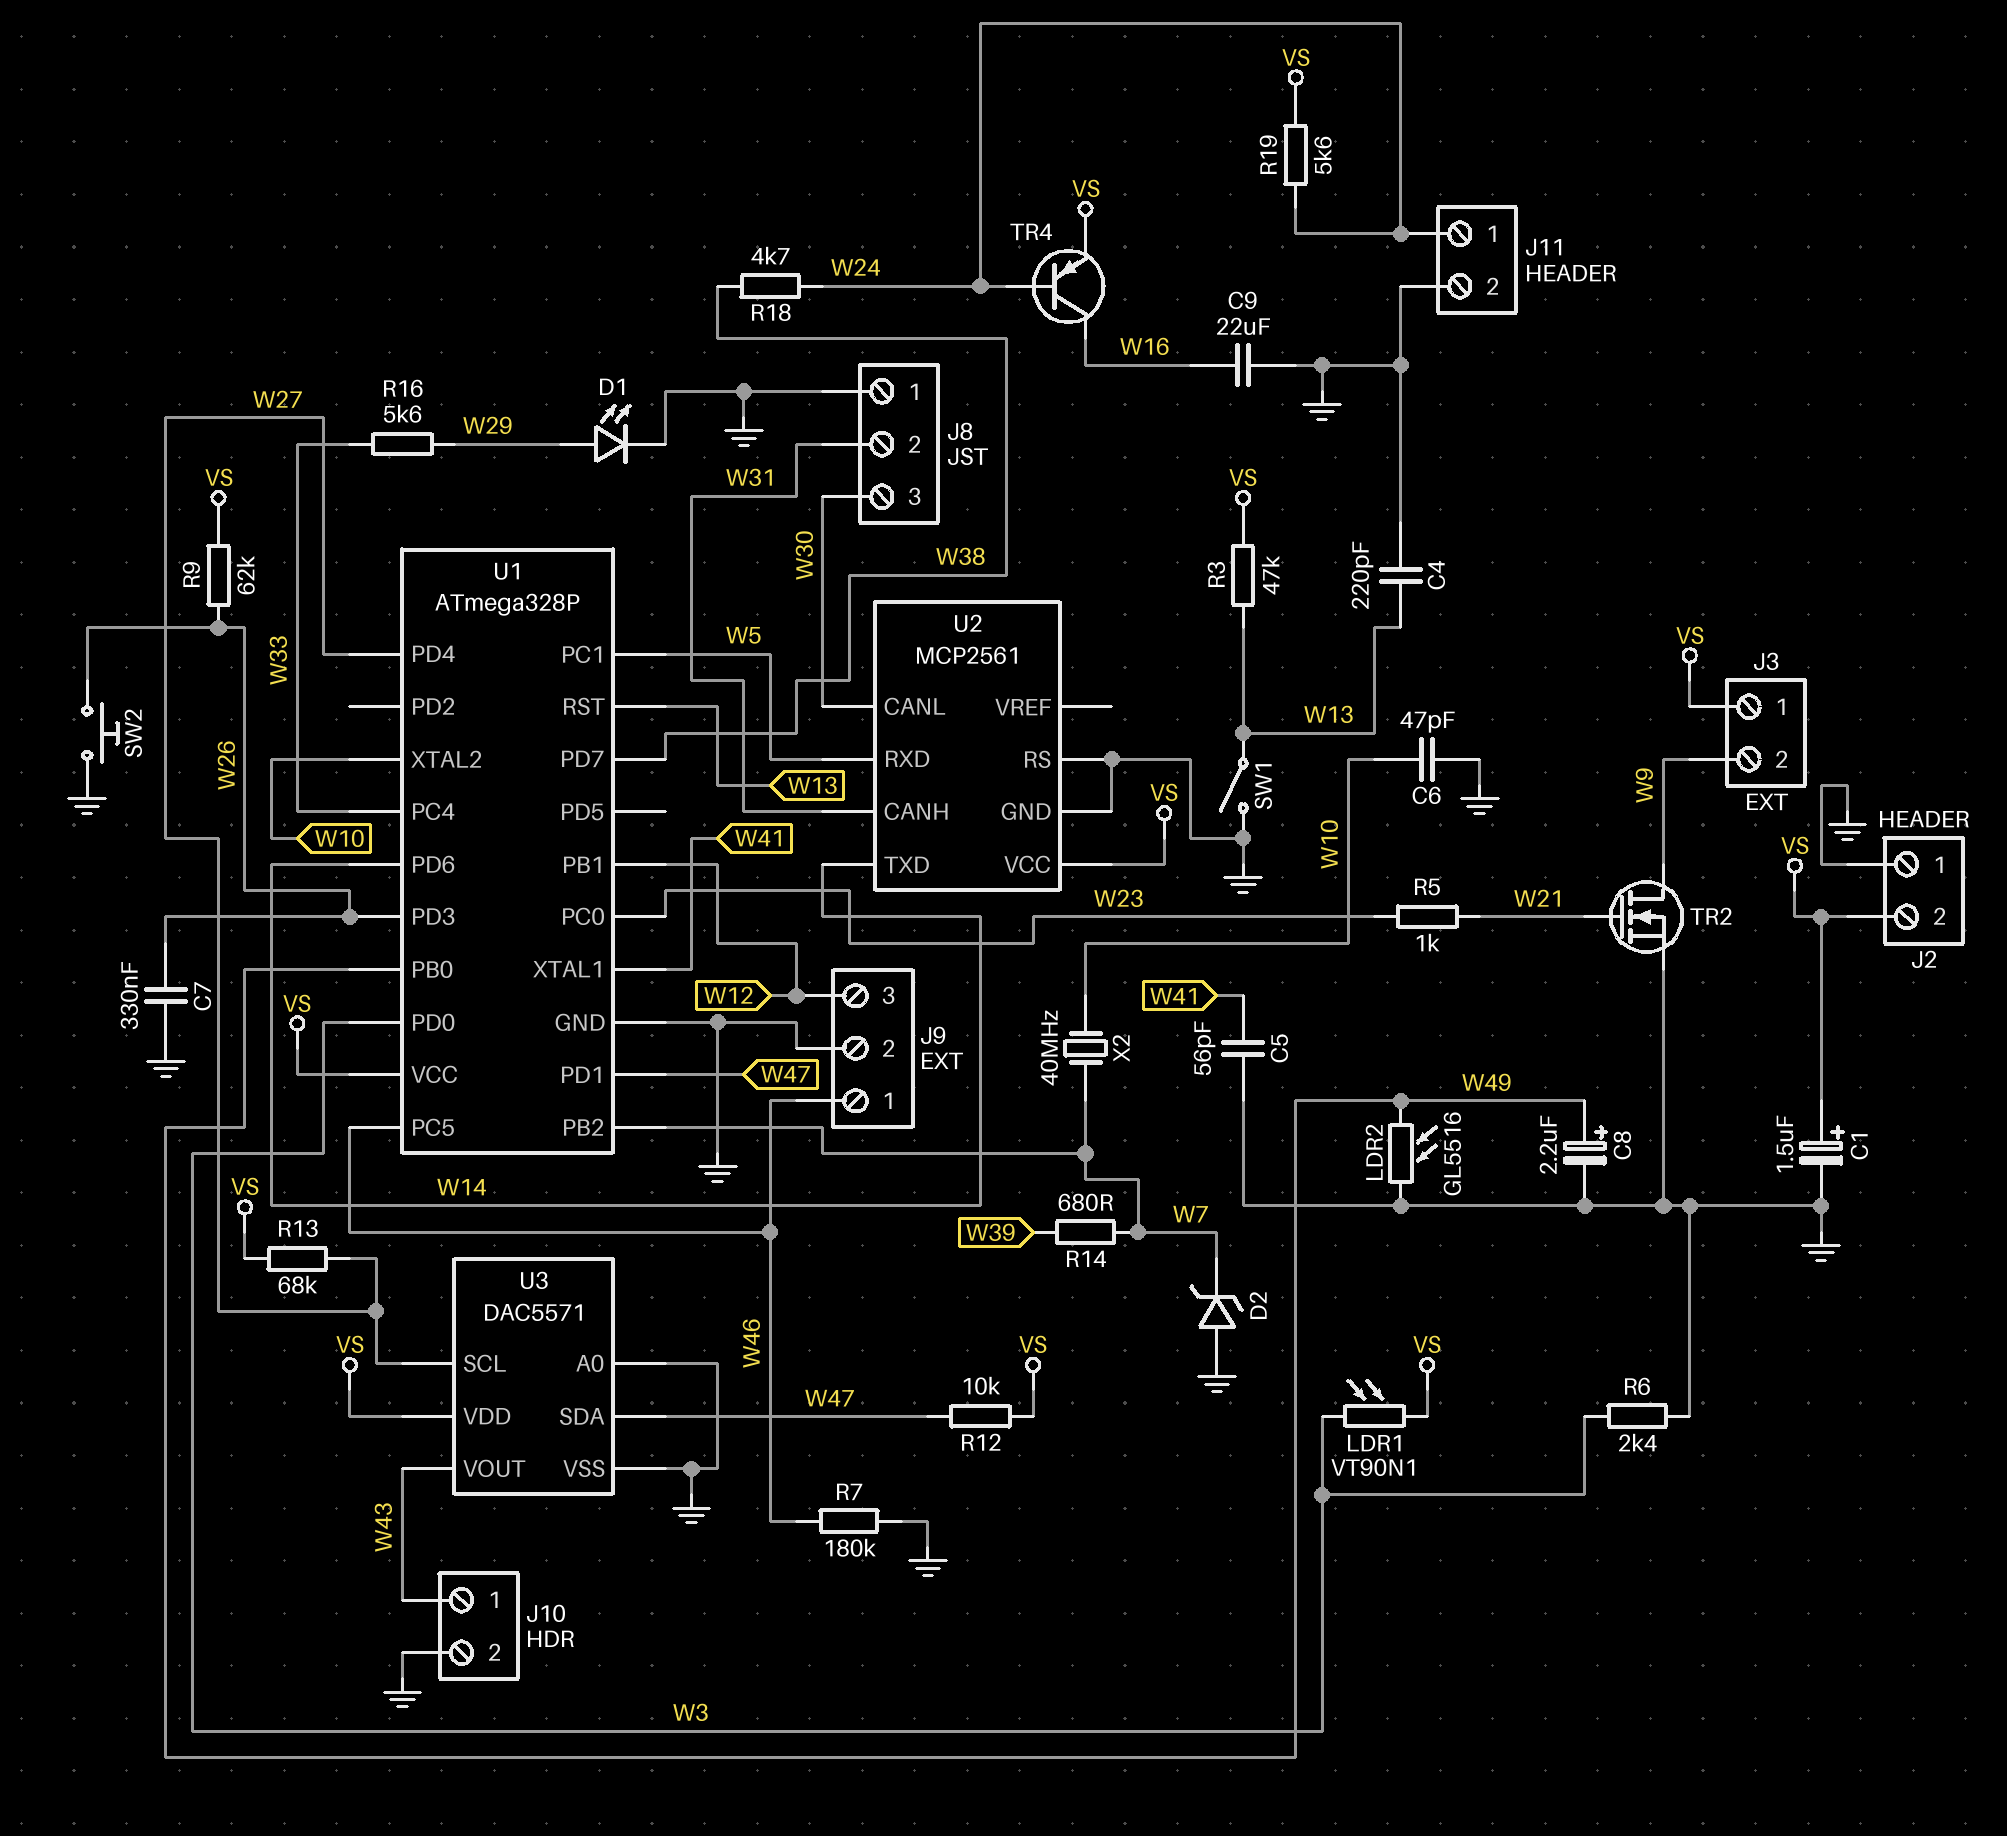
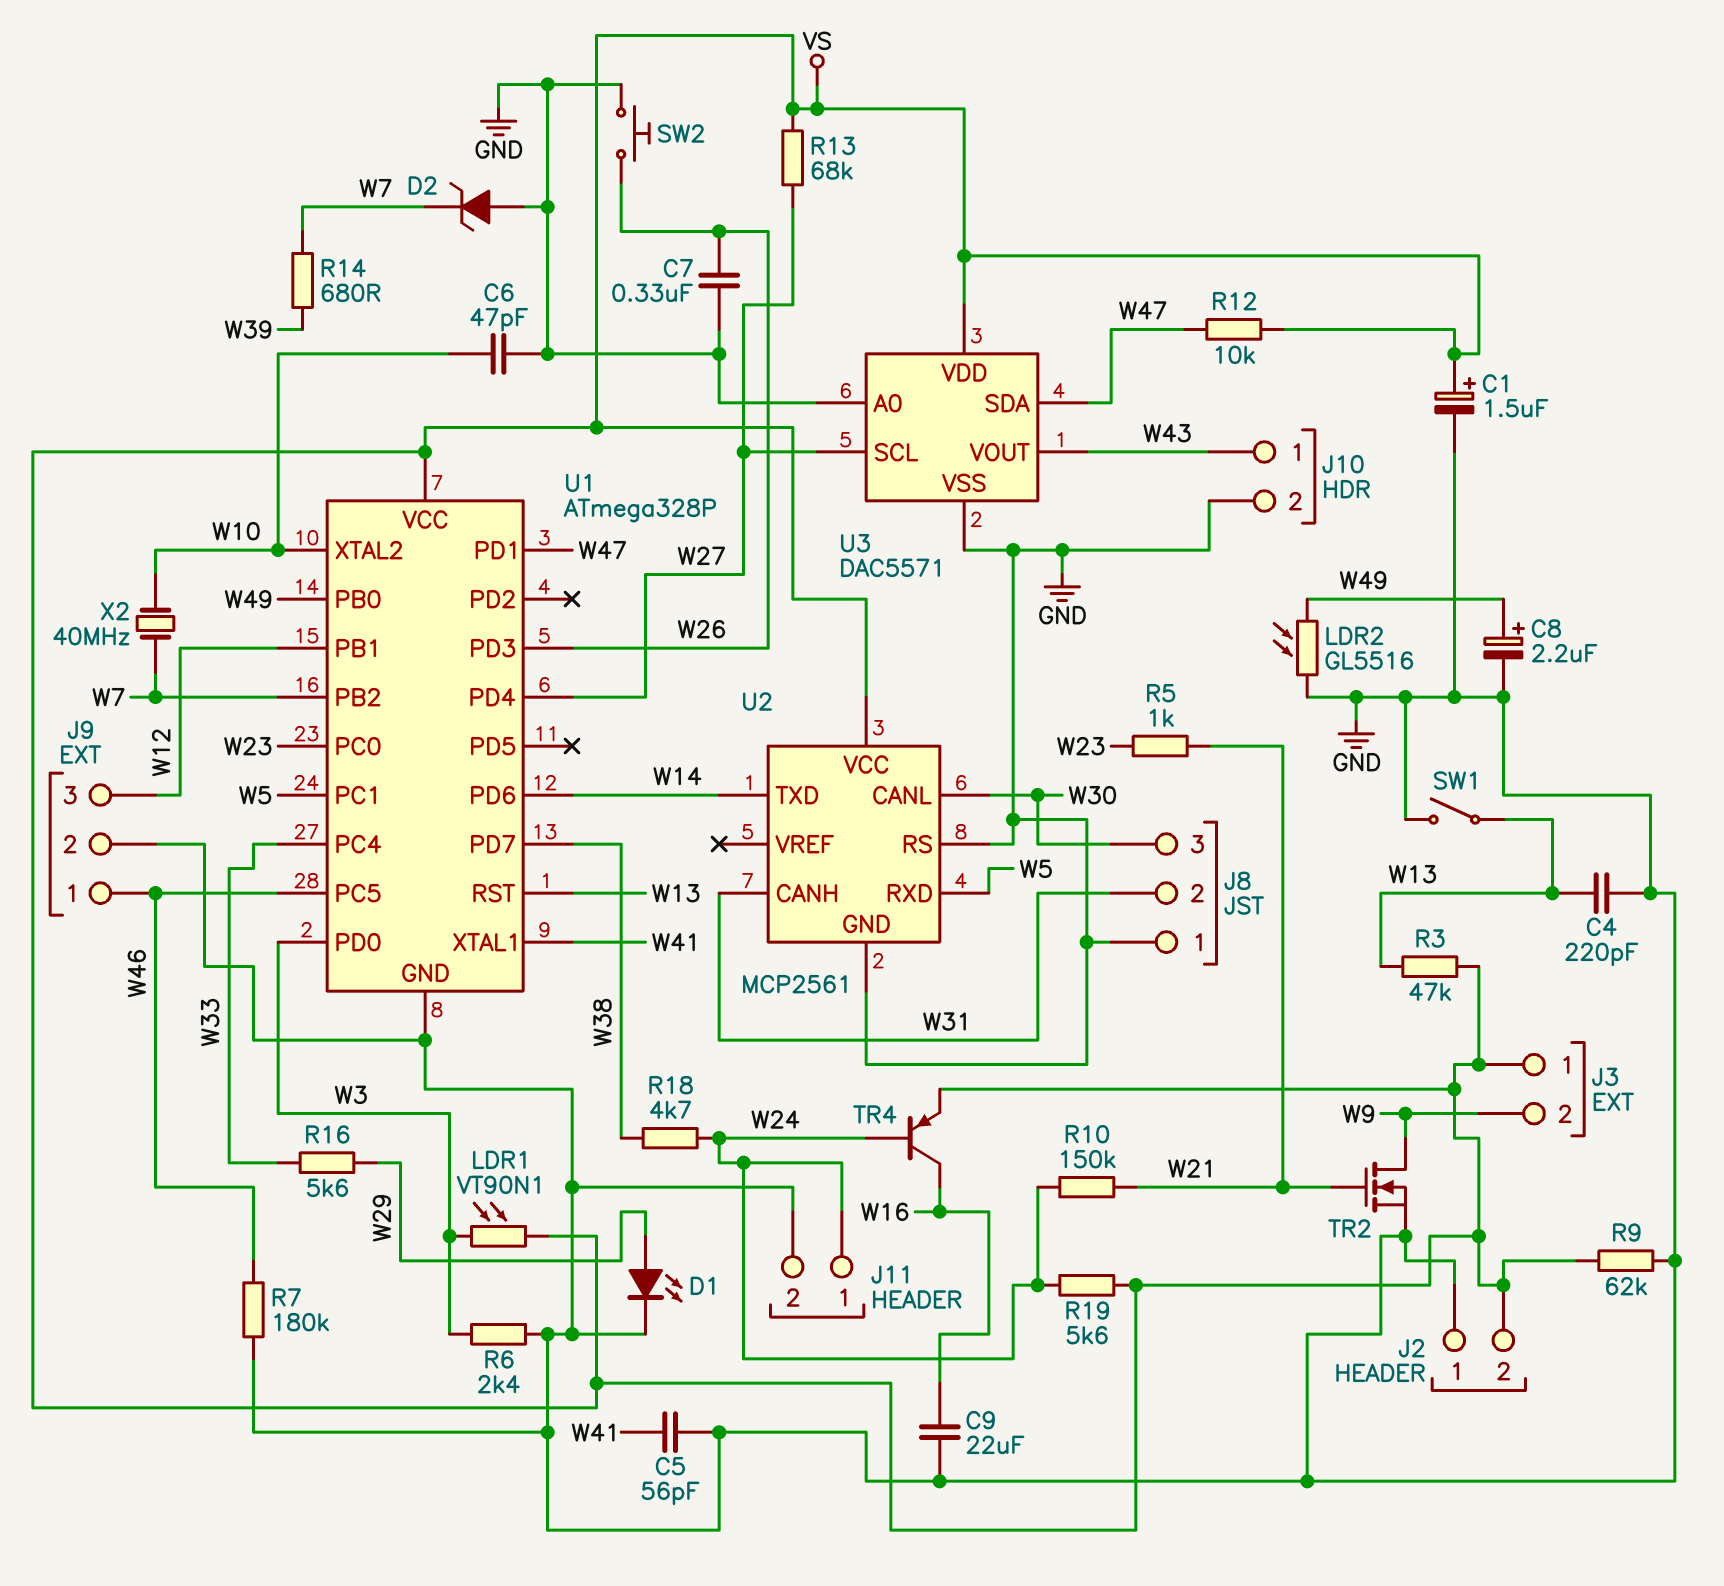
R9: 62k (VS, W26) -> 62k (GND, VS)
R10: none -> 150k (W21, W24)

